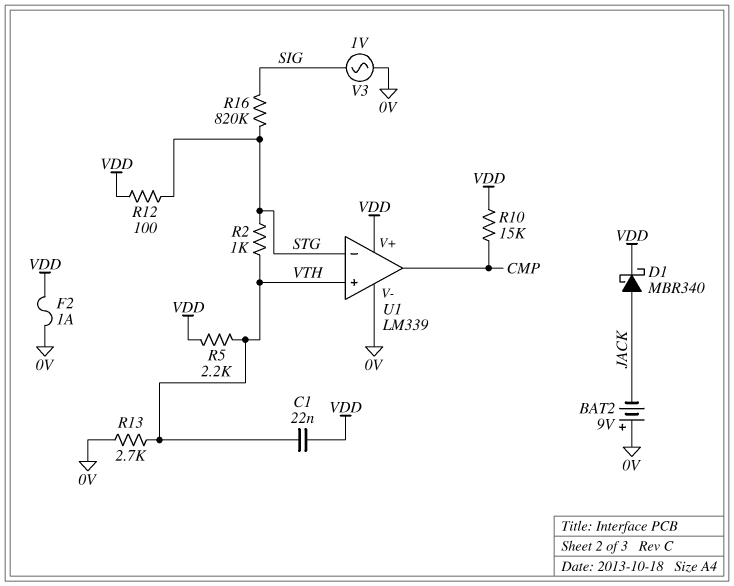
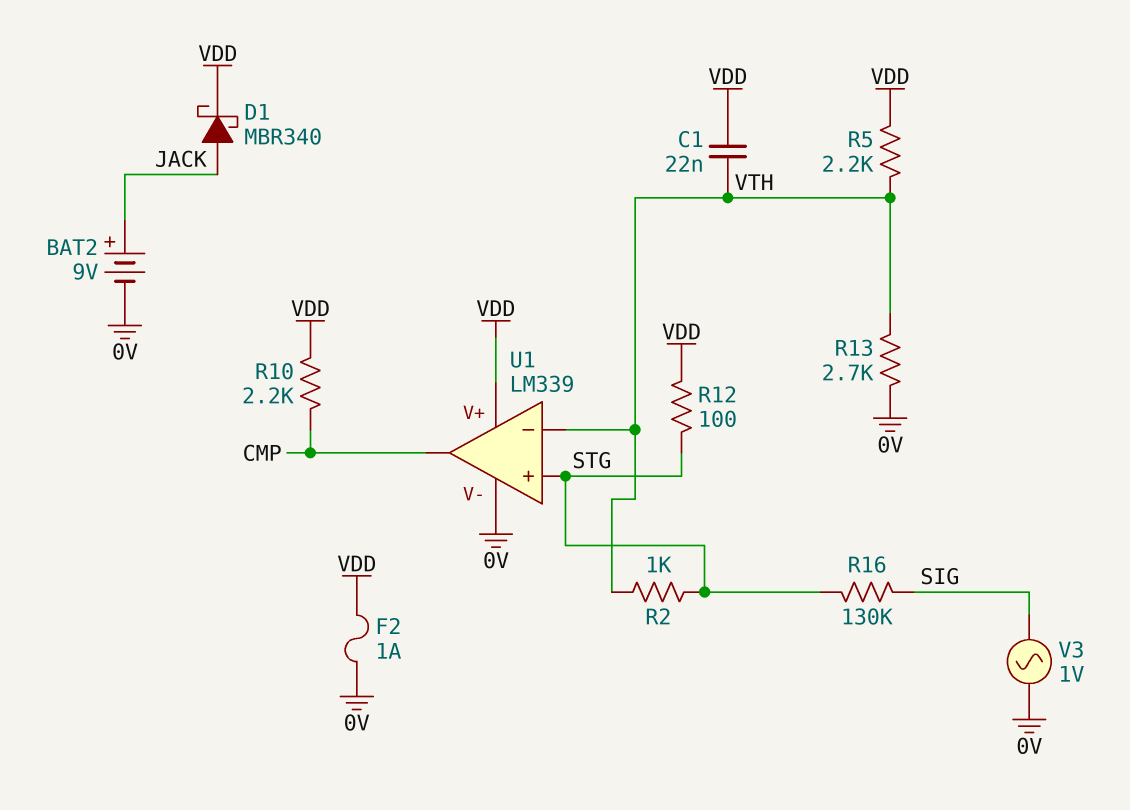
BAT2: 9V (plus 0V, minus JACK) -> 9V (plus JACK, minus 0V)
R10: 15k (CMP, VDD) -> 2.2k (CMP, VDD)
R16: 820k (SIG, STG) -> 130k (SIG, STG)
U1 pin in+: VTH -> STG
U1 pin in-: STG -> VTH

